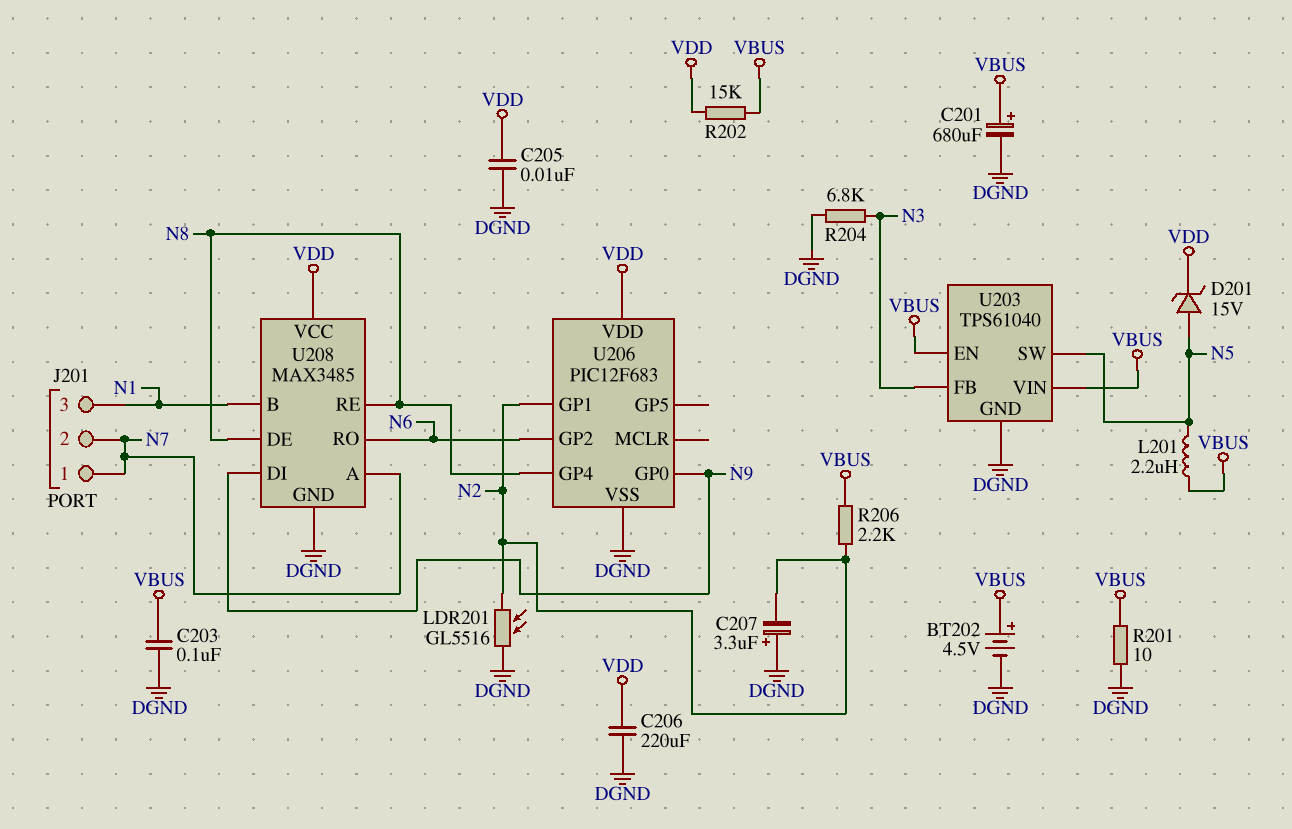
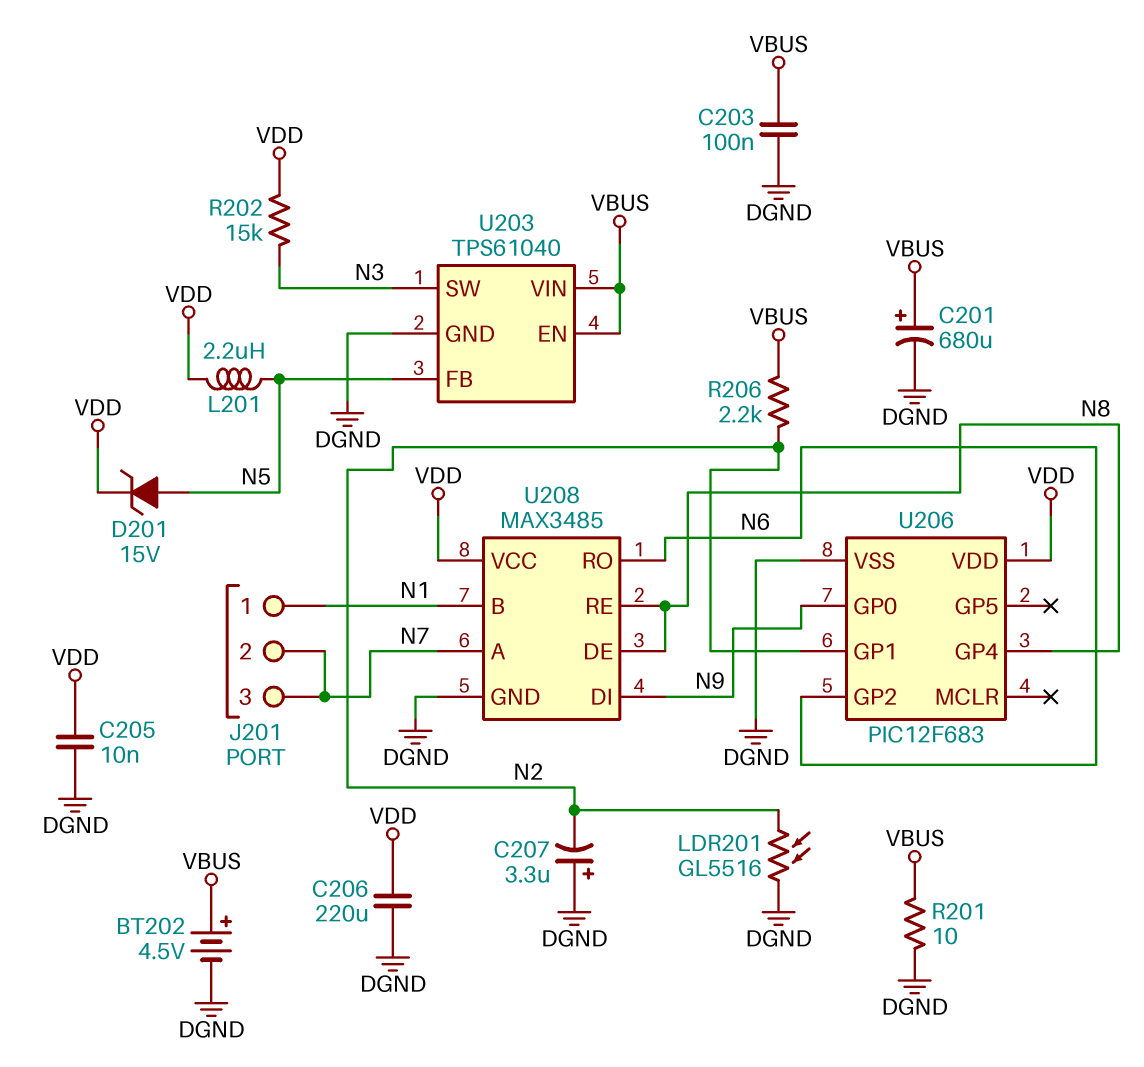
J201 pin 1: N7 -> N1
J201 pin 3: N1 -> N7
L201: 2.2uH (N5, VBUS) -> 2.2uH (N5, VDD)
R202: 15k (VBUS, VDD) -> 15k (N3, VDD)
R204: 6.8k (DGND, N3) -> none
U203 pin FB: N3 -> N5
U203 pin SW: N5 -> N3

